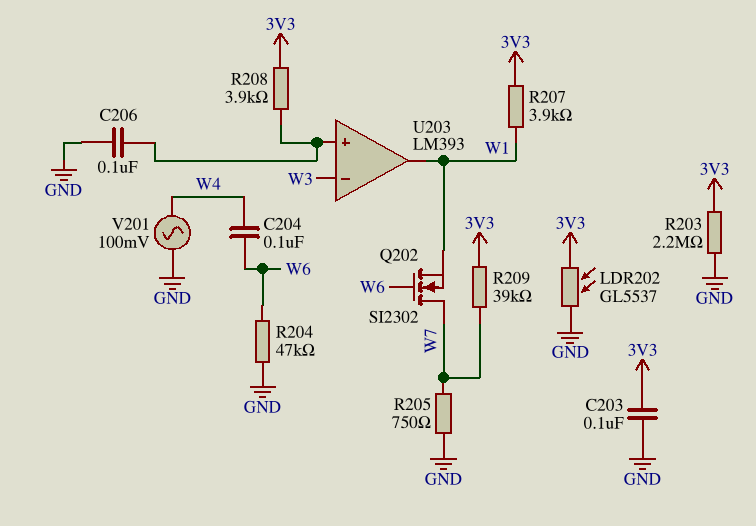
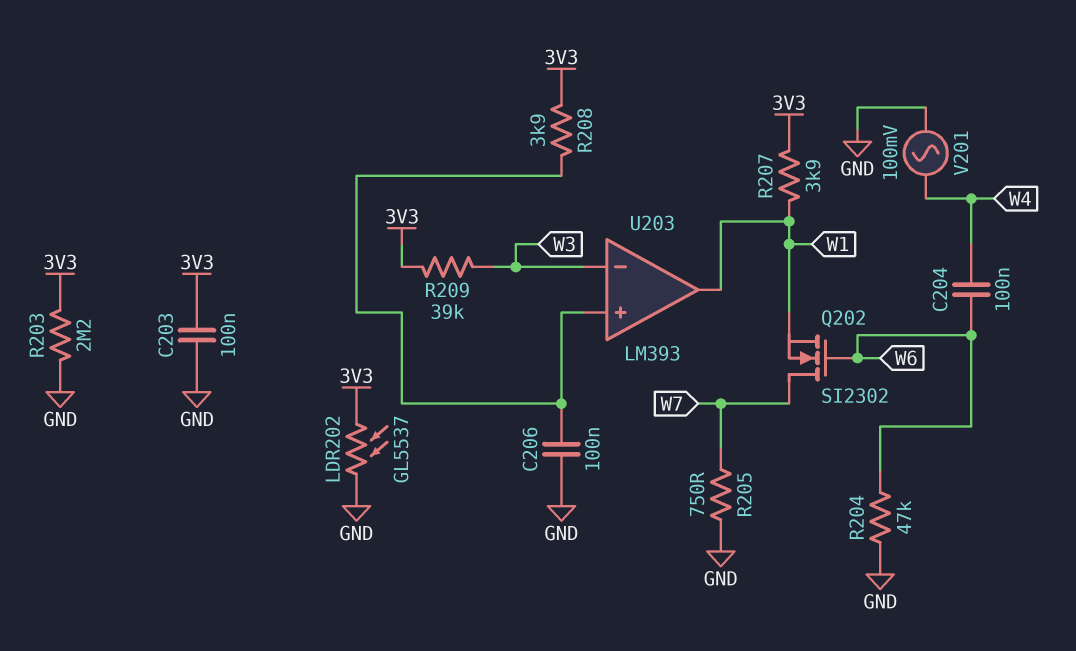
R209: 39k (3V3, W7) -> 39k (3V3, W3)

